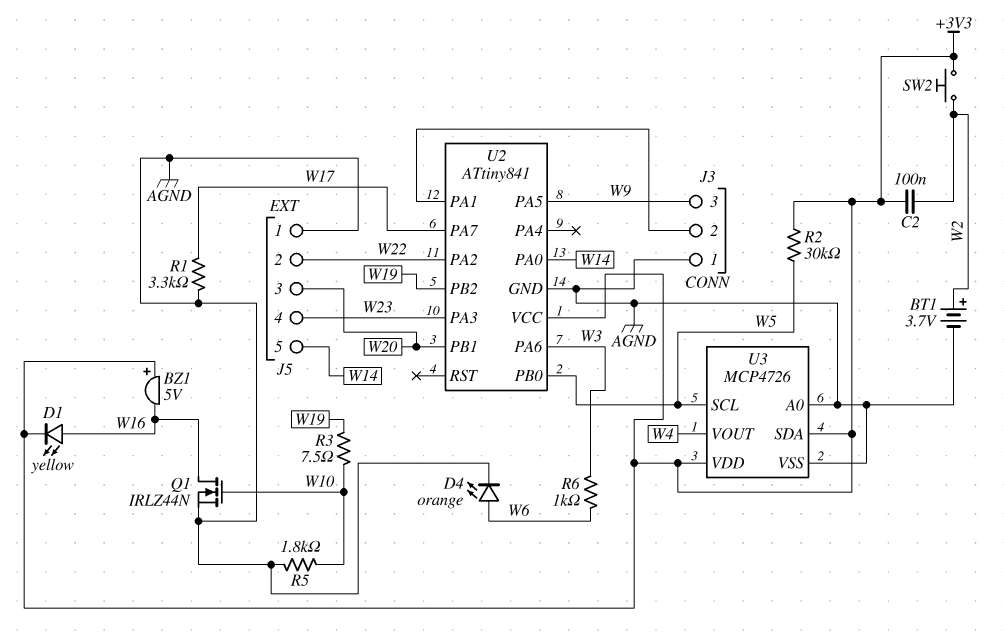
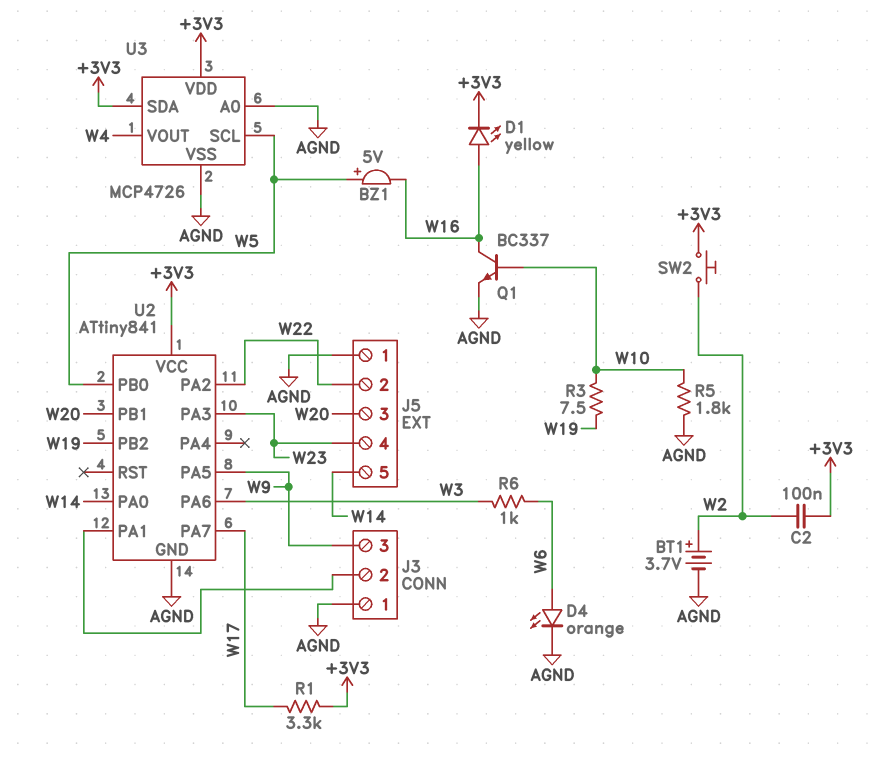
BZ1: buzzer 5V (plus +3V3, minus W16) -> buzzer 5V (plus W5, minus W16)
Q1: NMOS IRLZ44N (G W10, D W16, S AGND) -> NPN BC337 (B W10, C W16, E AGND)
R1: 3.3k (AGND, W17) -> 3.3k (+3V3, W17)
R2: 30k (+3V3, W5) -> none

